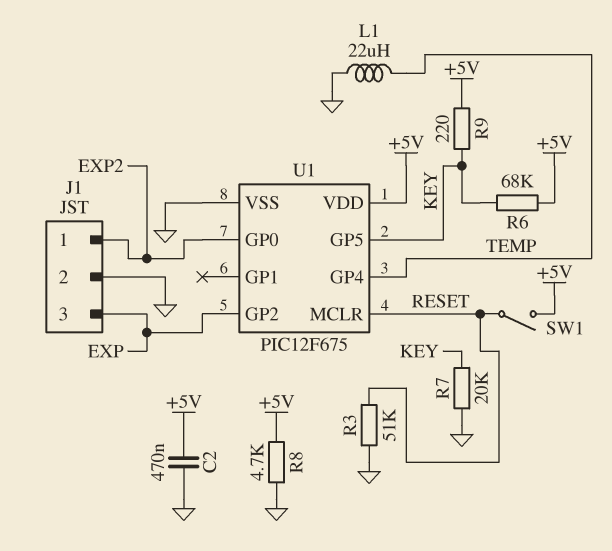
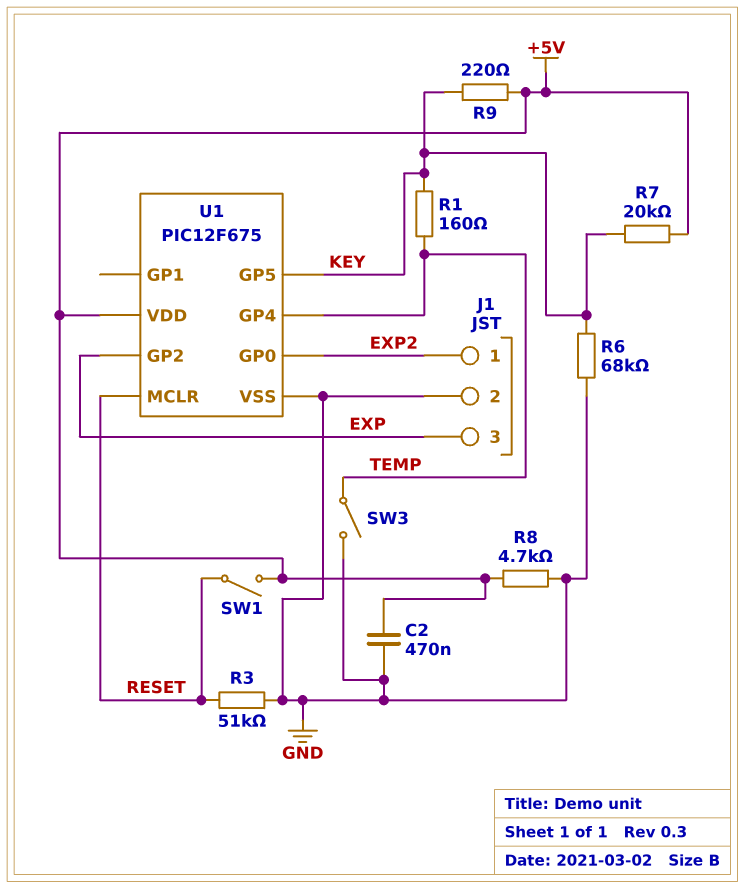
L1: 22uH (GND, TEMP) -> none
R1: none -> 160 (KEY, TEMP)
R6: 68k (+5V, KEY) -> 68k (GND, KEY)
R7: 20k (GND, KEY) -> 20k (+5V, KEY)
SW3: none -> switch (GND, TEMP)

